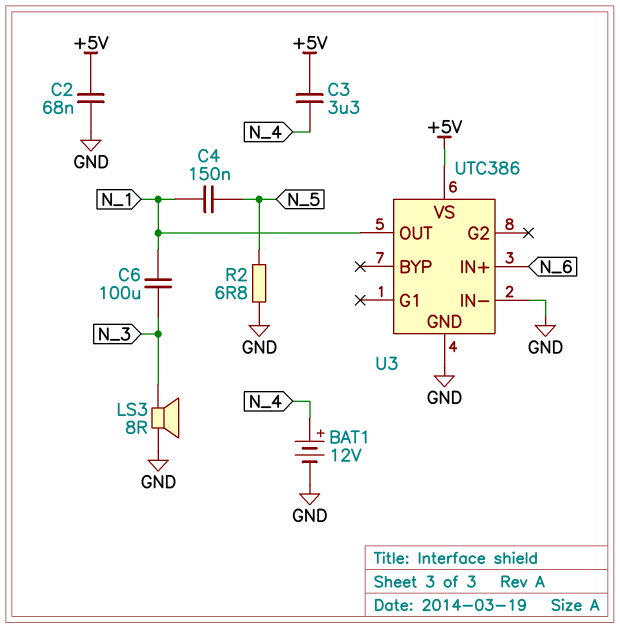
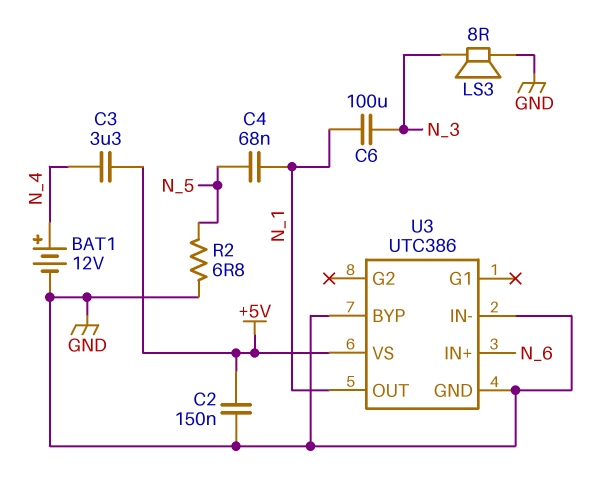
C2: 68nF (+5V, GND) -> 150nF (+5V, GND)
C4: 150nF (N_1, N_5) -> 68nF (N_1, N_5)
U3 pin BYP: none -> GND

